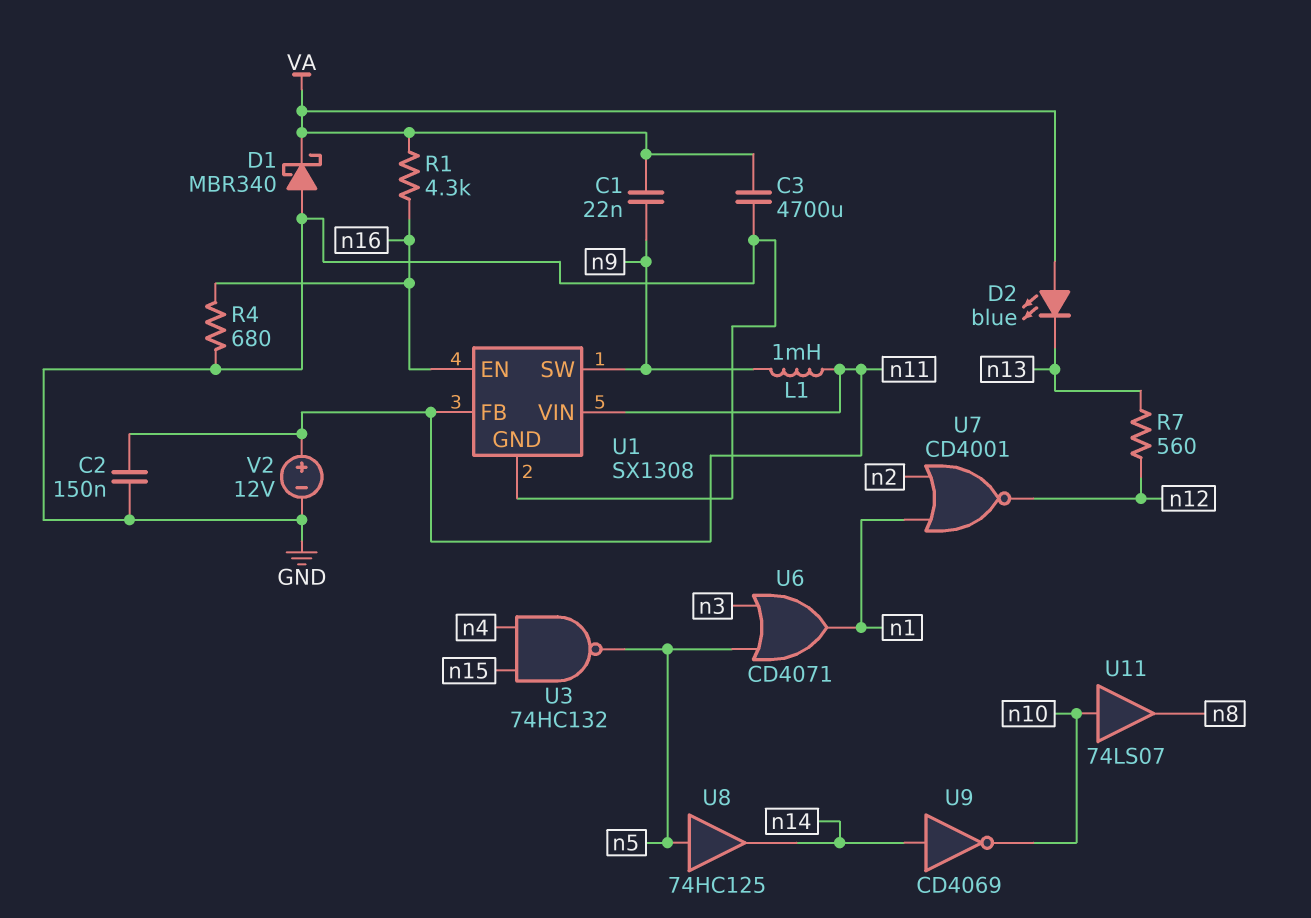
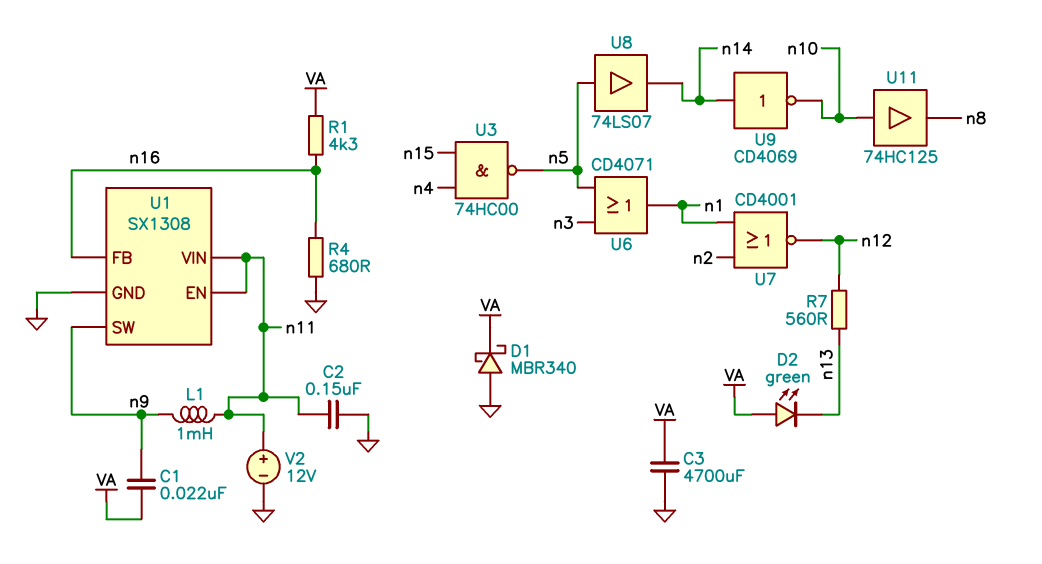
D2: LED blue (A VA, K n13) -> LED green (A VA, K n13)
U1 pin EN: n16 -> n11
U1 pin FB: n11 -> n16
U3: NAND 74HC132 (in n4, in n15, out n5) -> NAND 74HC00 (in n4, in n15, out n5)
U8: buffer 74HC125 (in n5, out n14) -> buffer 74LS07 (in n5, out n14)
U11: buffer 74LS07 (in n10, out n8) -> buffer 74HC125 (in n10, out n8)

